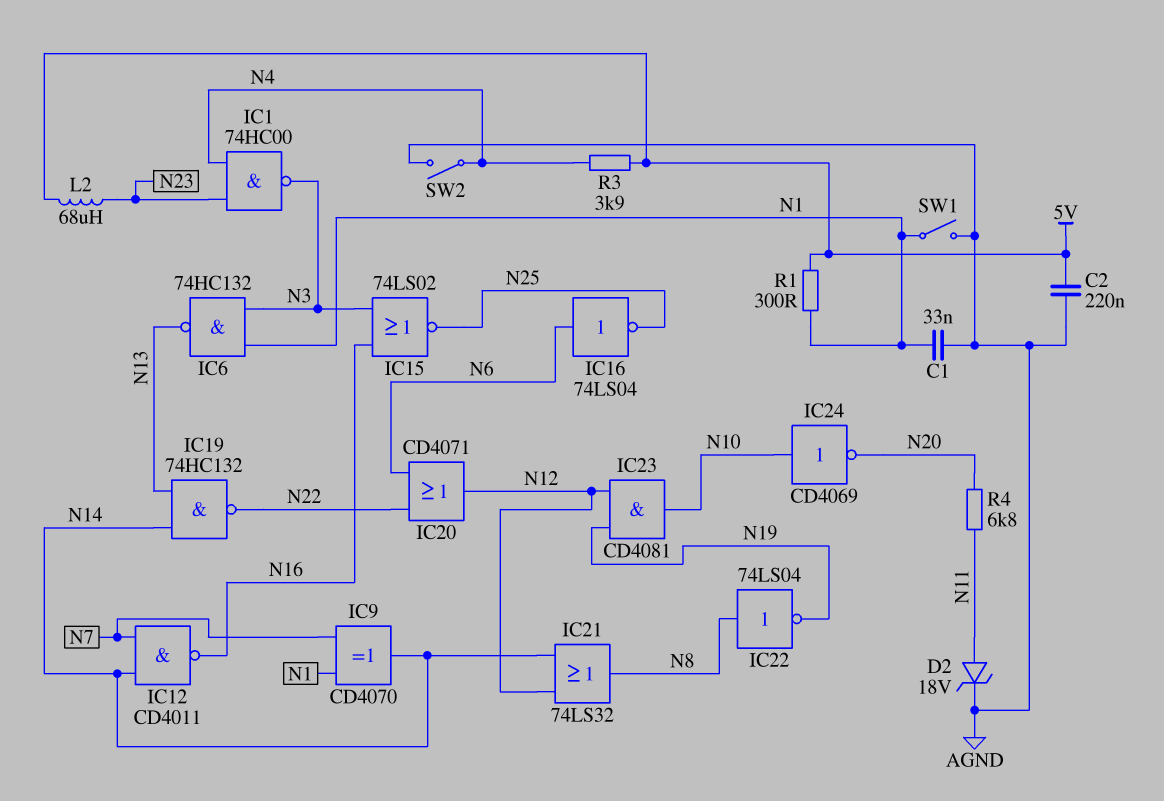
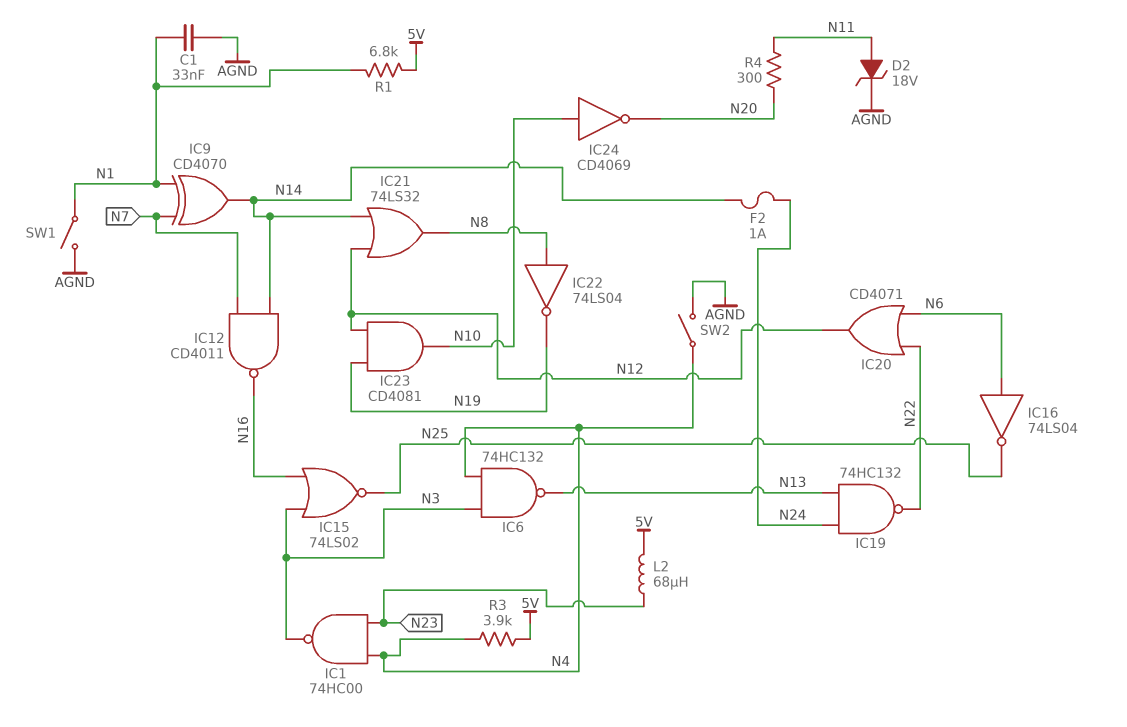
C2: 220nF (5V, AGND) -> none
F2: none -> 1A (N14, N24)
IC6: NAND 74HC132 (in N1, in N3, out N13) -> NAND 74HC132 (in N3, in N4, out N13)
IC19: NAND 74HC132 (in N13, in N14, out N22) -> NAND 74HC132 (in N13, in N24, out N22)
R1: 300 (5V, N1) -> 6.8k (5V, N1)
R4: 6.8k (N11, N20) -> 300 (N11, N20)

